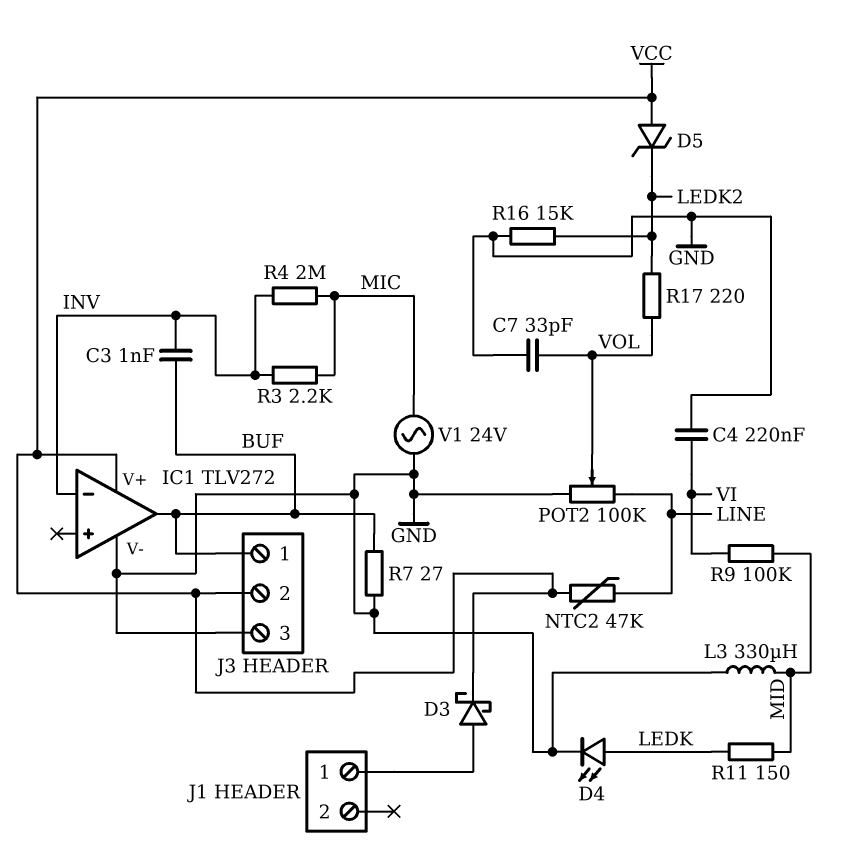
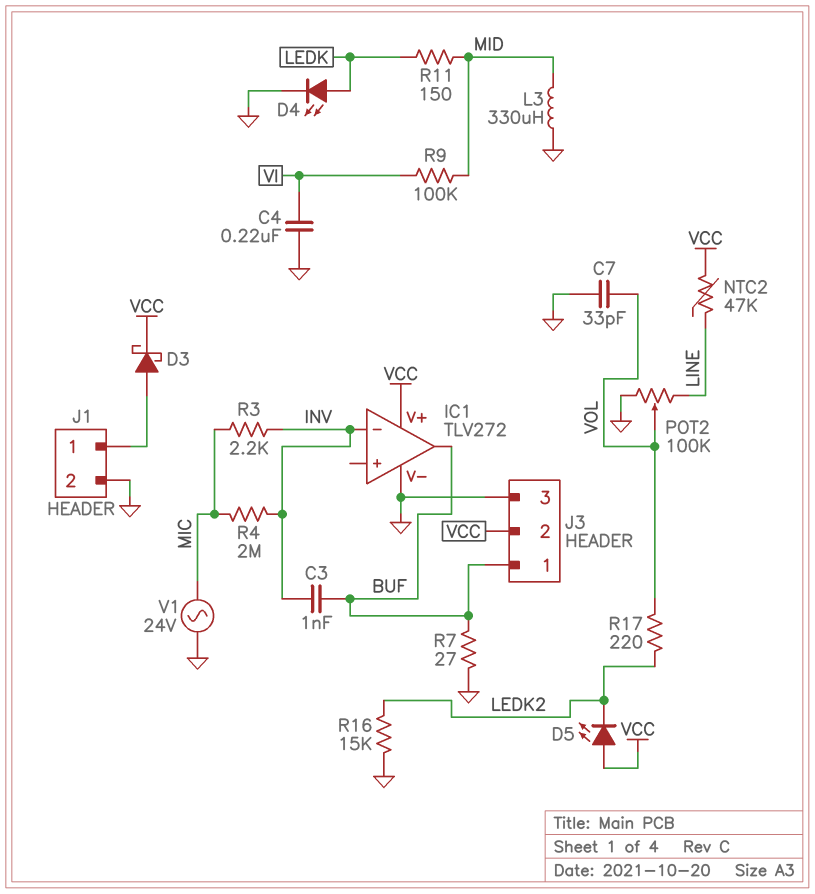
D5: zener (A VCC, K LEDK2) -> LED (A VCC, K LEDK2)
J1 pin 2: none -> GND

